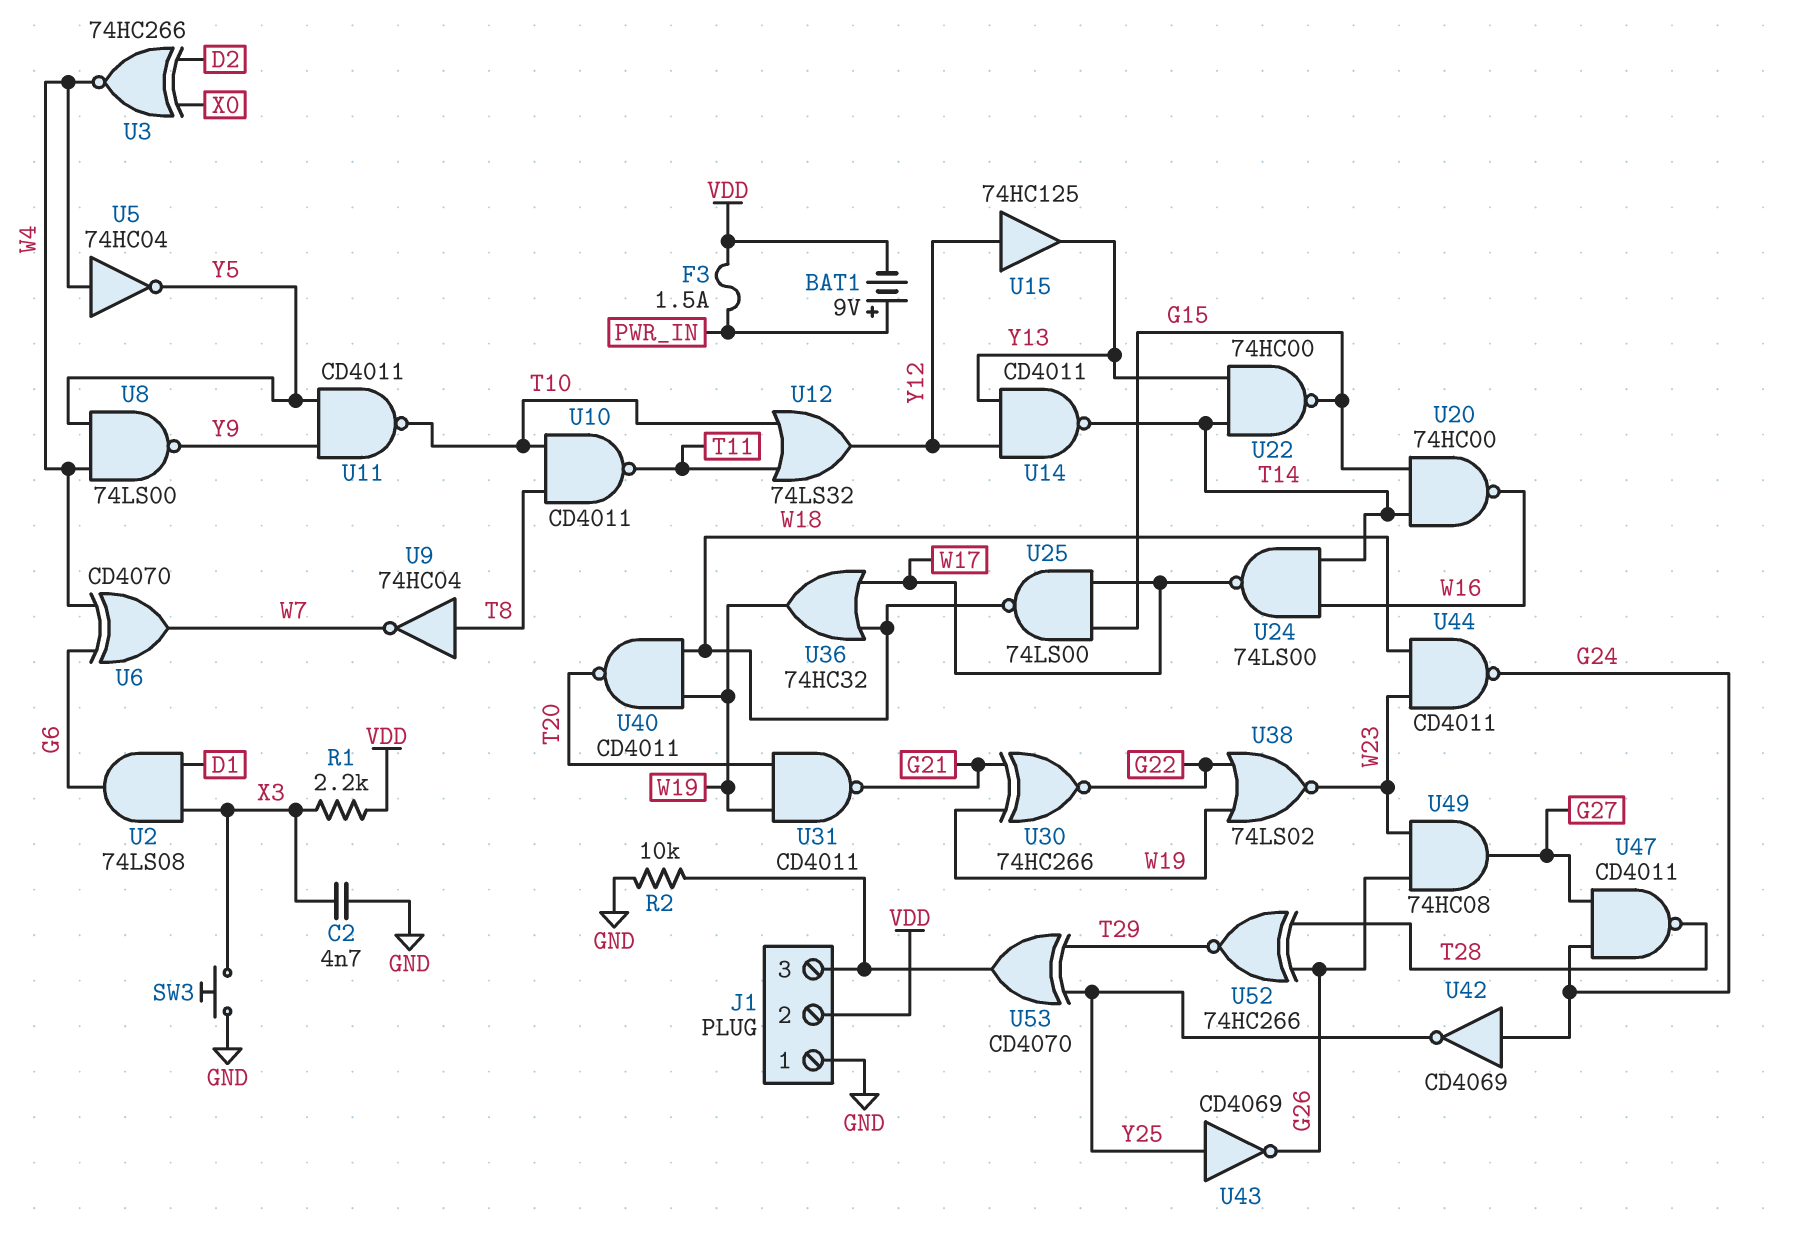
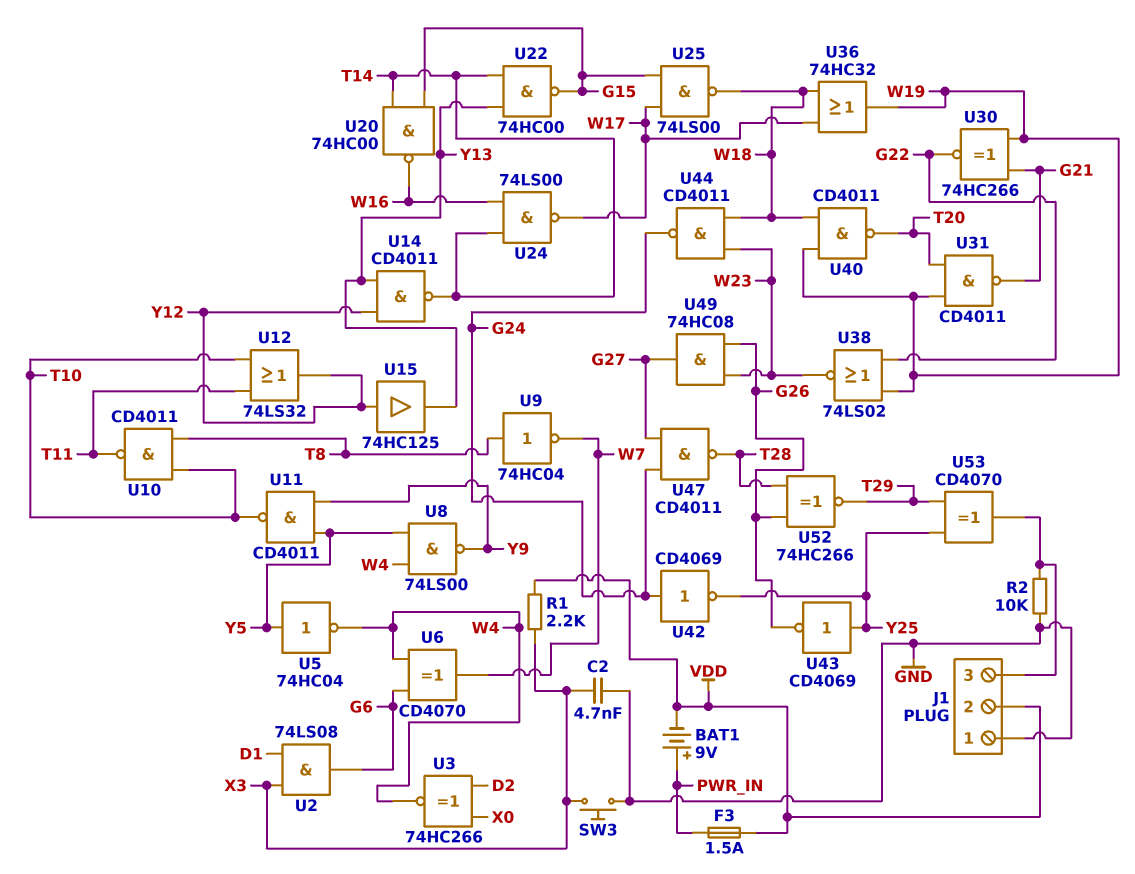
U5: NOT 74HC04 (in W4, out Y5) -> NOT 74HC04 (in Y5, out W4)

